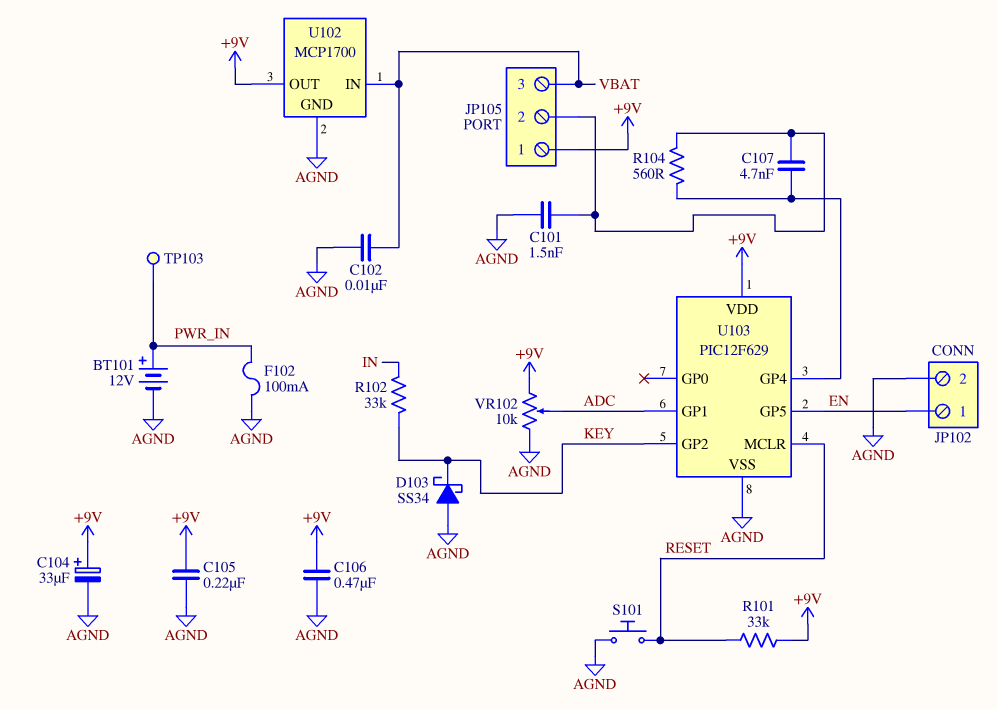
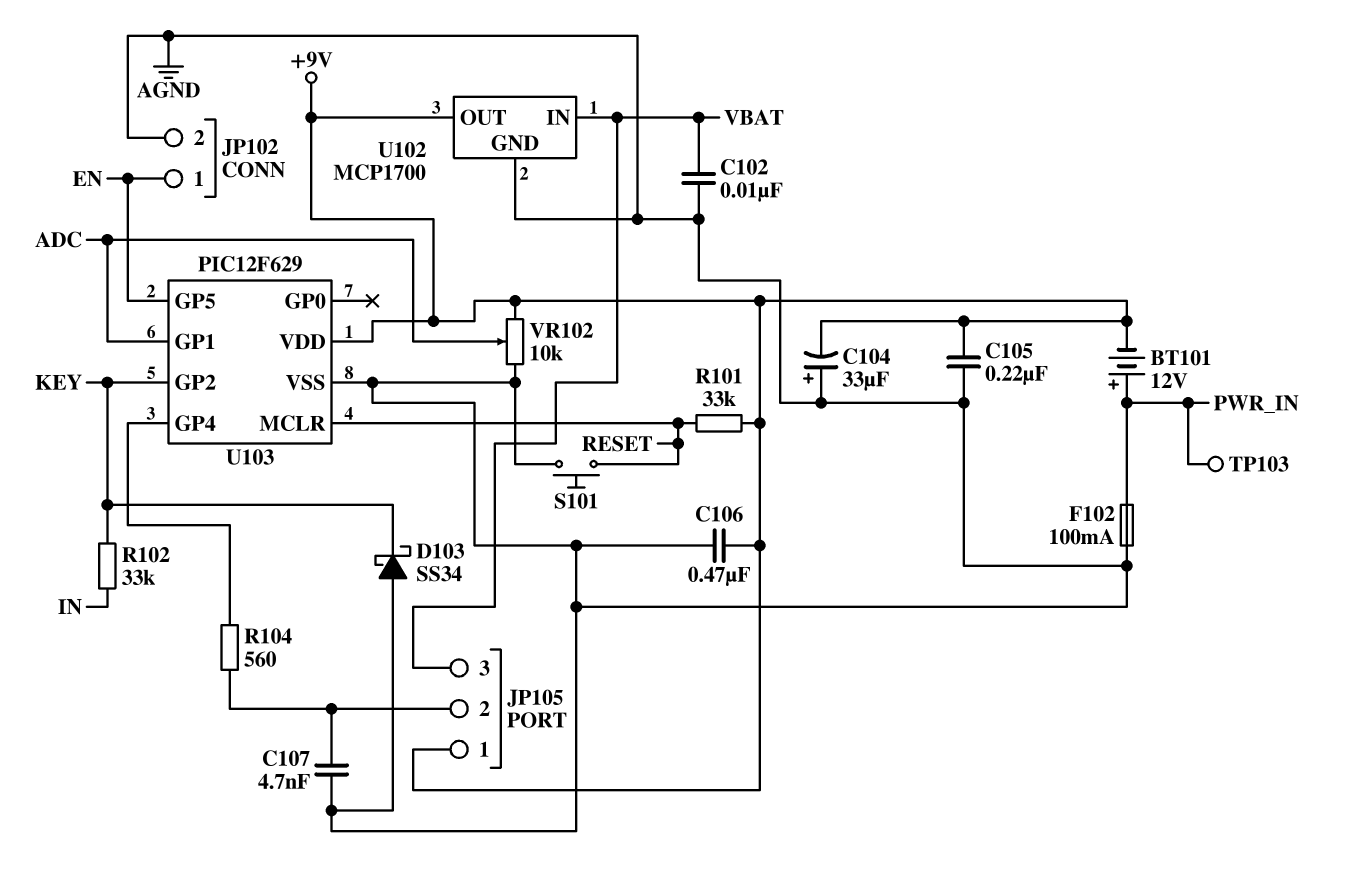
BT101: 12V (plus PWR_IN, minus AGND) -> 12V (plus PWR_IN, minus +9V)
C101: 1.5nF (AGND, JP105/2) -> none
C104: 33uF (plus +9V, minus AGND) -> 33uF (plus AGND, minus +9V)
C107: 4.7nF (JP105/2, U103/GP4) -> 4.7nF (AGND, JP105/2)

